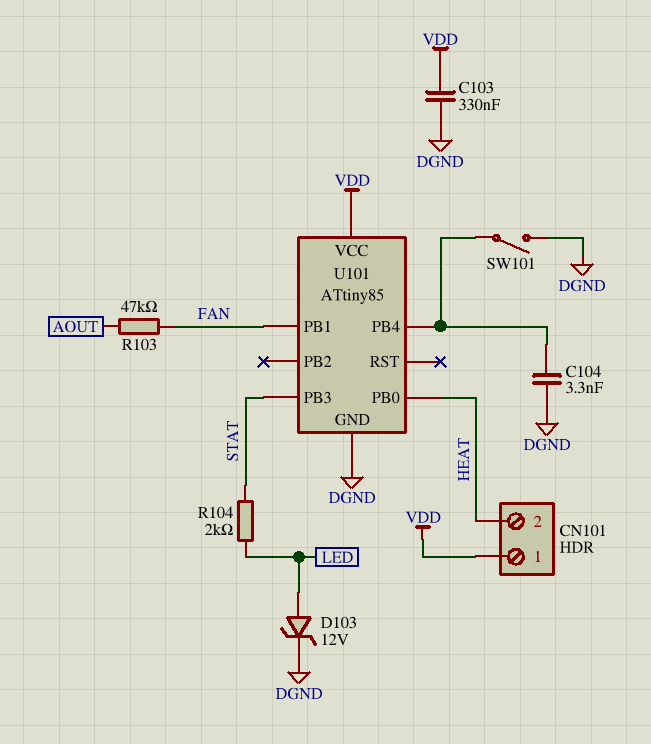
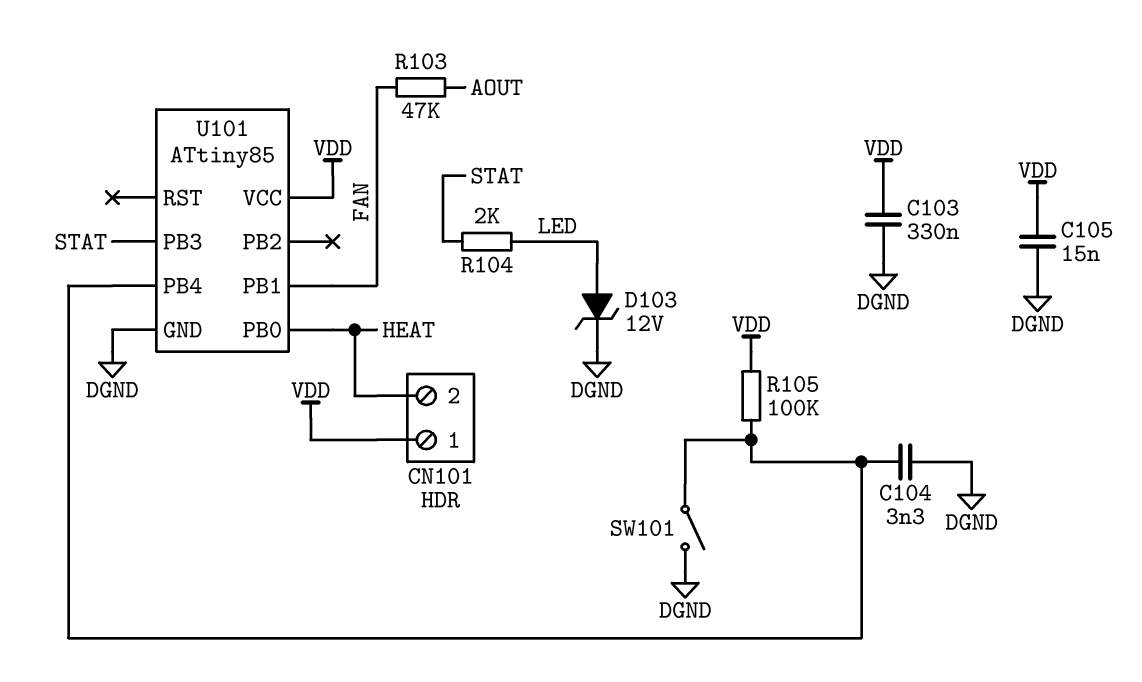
C105: none -> 15nF (DGND, VDD)
R105: none -> 100k (U101/PB4, VDD)

